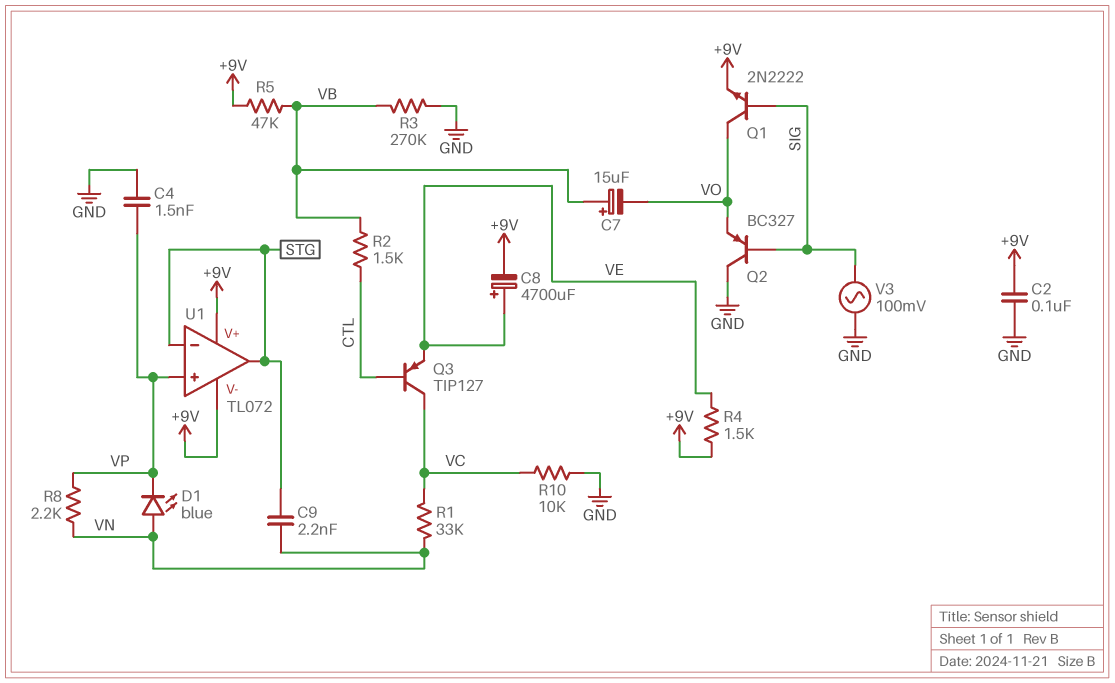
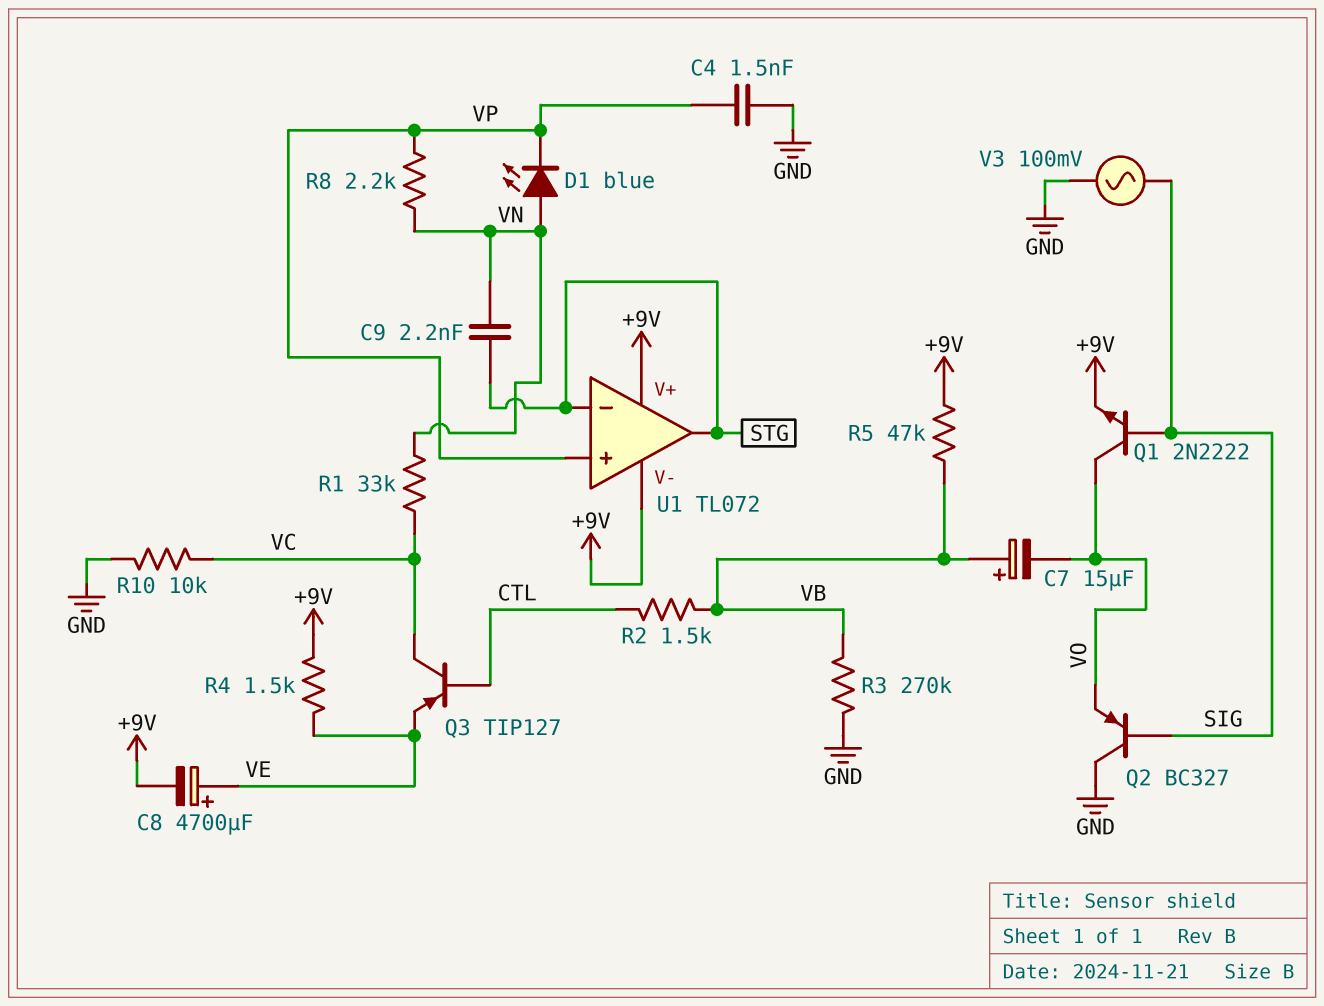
C2: 100nF (+9V, GND) -> none

